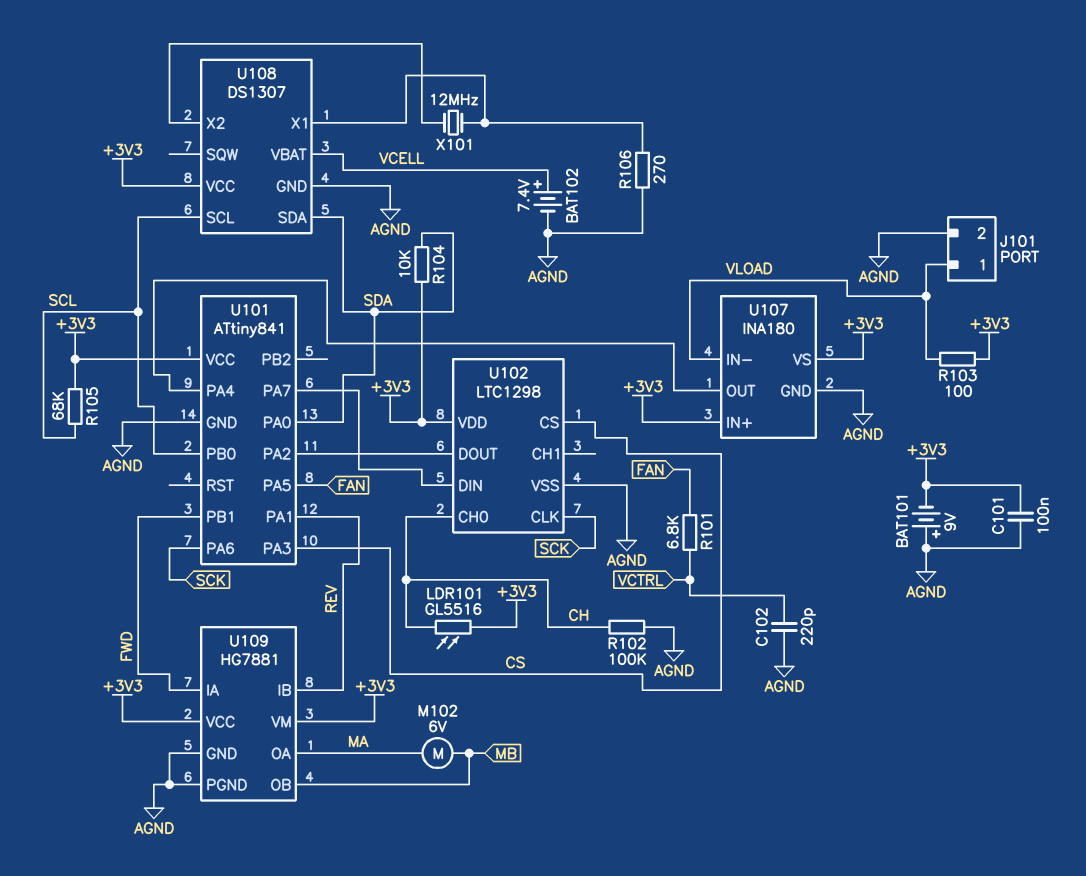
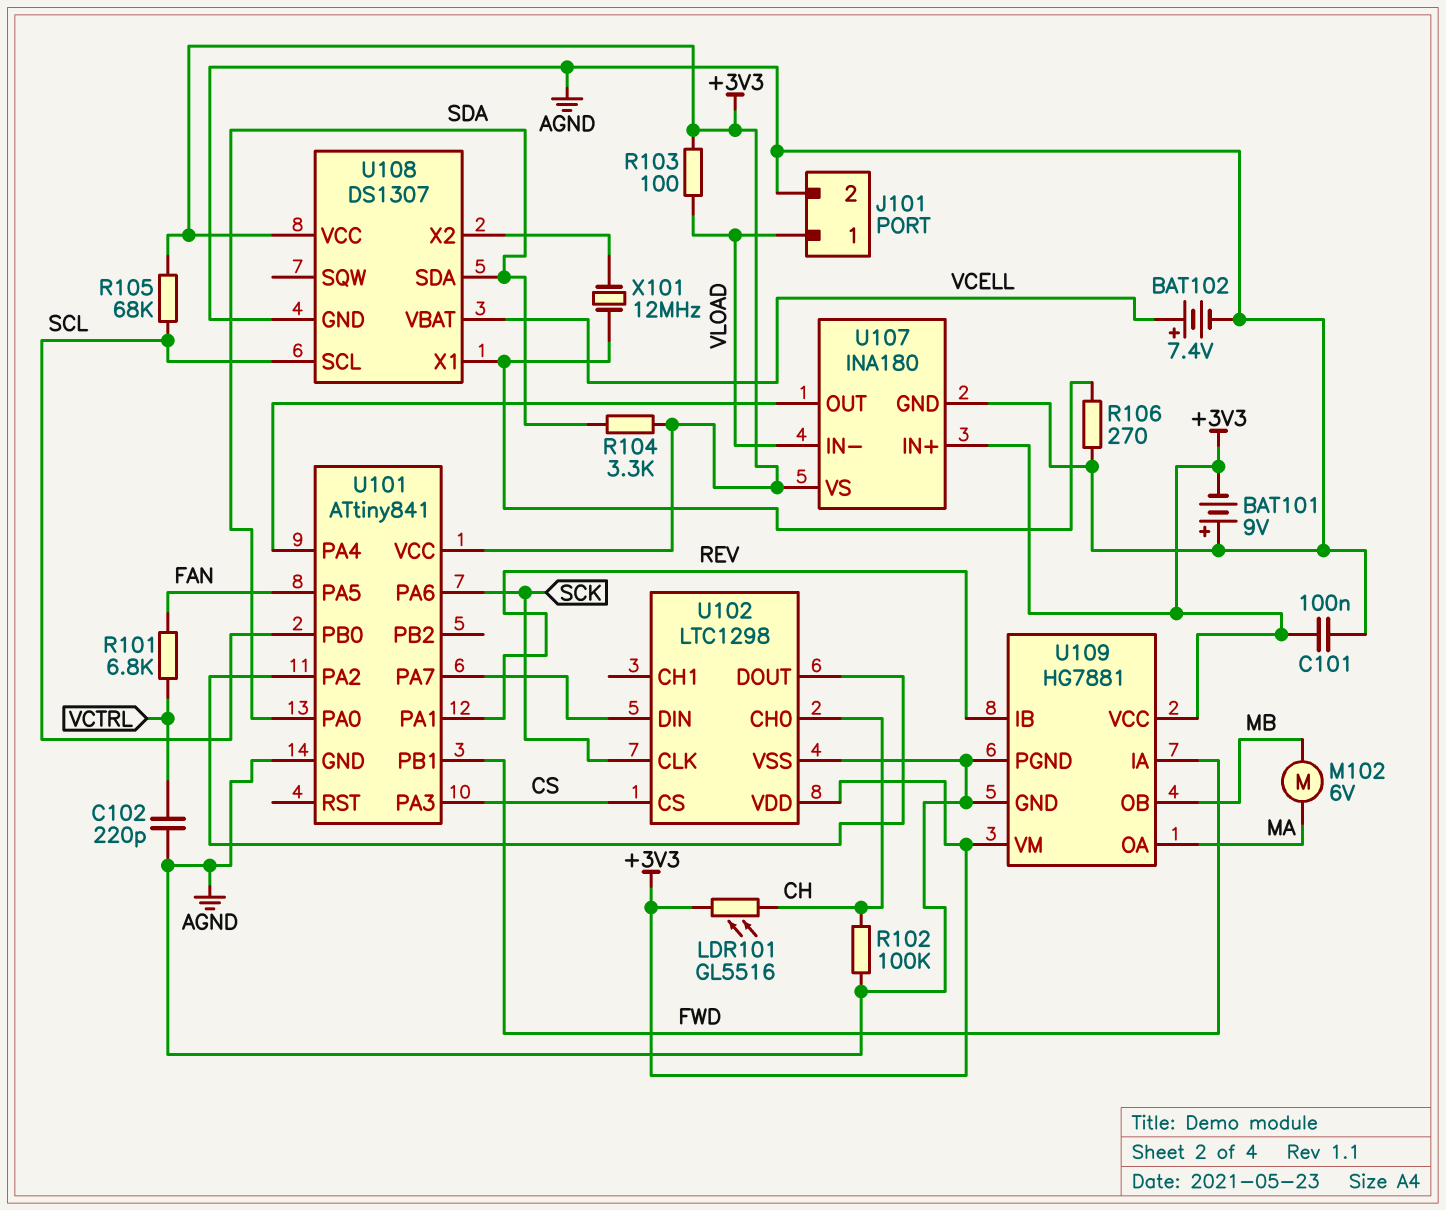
R104: 10k (+3V3, SDA) -> 3.3k (+3V3, SDA)

